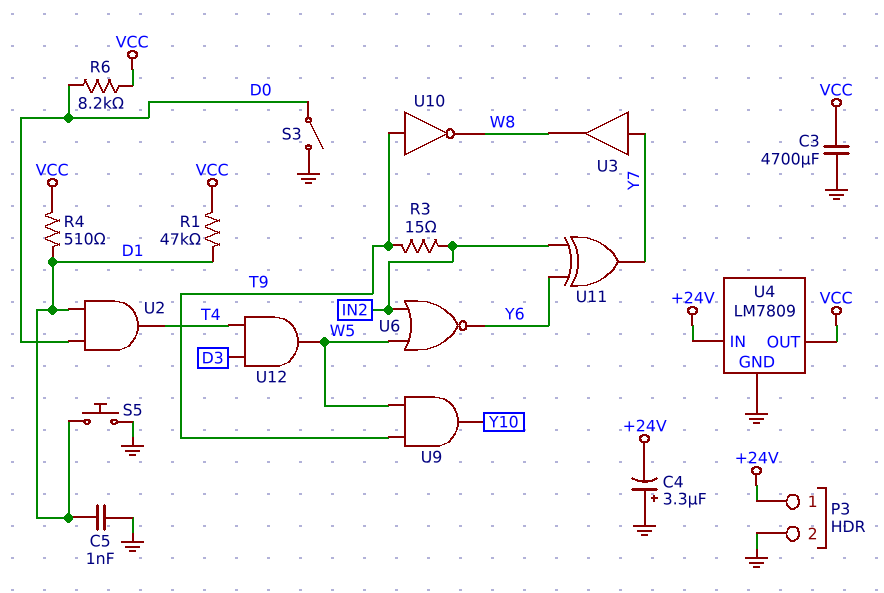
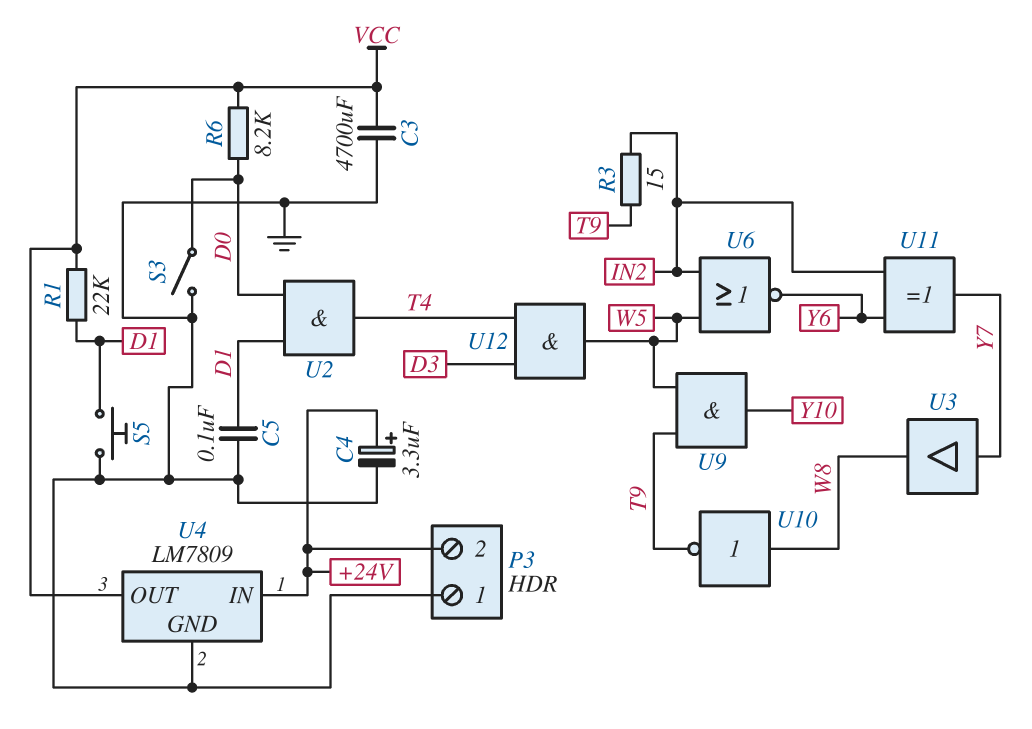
C4: 3.3uF (plus GND, minus +24V) -> 3.3uF (plus +24V, minus GND)
C5: 1nF (D1, GND) -> 100nF (D1, GND)
P3 pin 1: +24V -> GND
P3 pin 2: GND -> +24V
R1: 47k (D1, VCC) -> 22k (D1, VCC)
R4: 510 (D1, VCC) -> none
U10: NOT (in T9, out W8) -> NOT (in W8, out T9)

